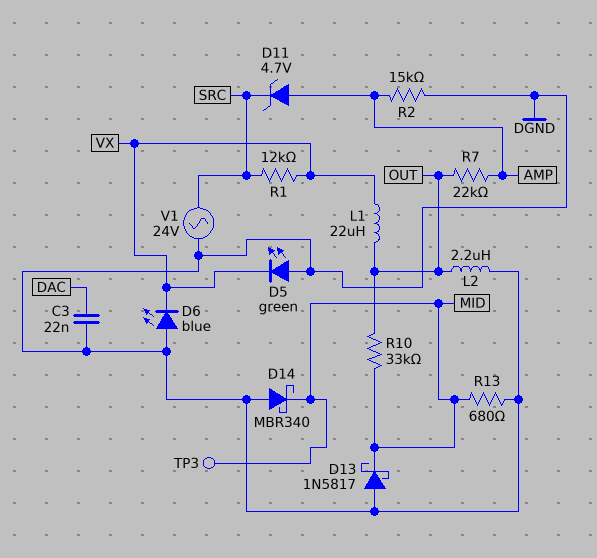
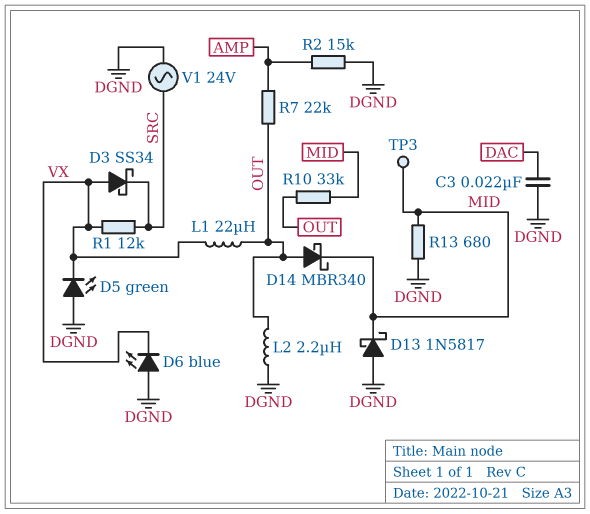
D3: none -> schottky SS34 (A VX, K SRC)
D11: zener 4.7V (A AMP, K SRC) -> none
D14: schottky MBR340 (A DGND, K MID) -> schottky MBR340 (A OUT, K MID)

